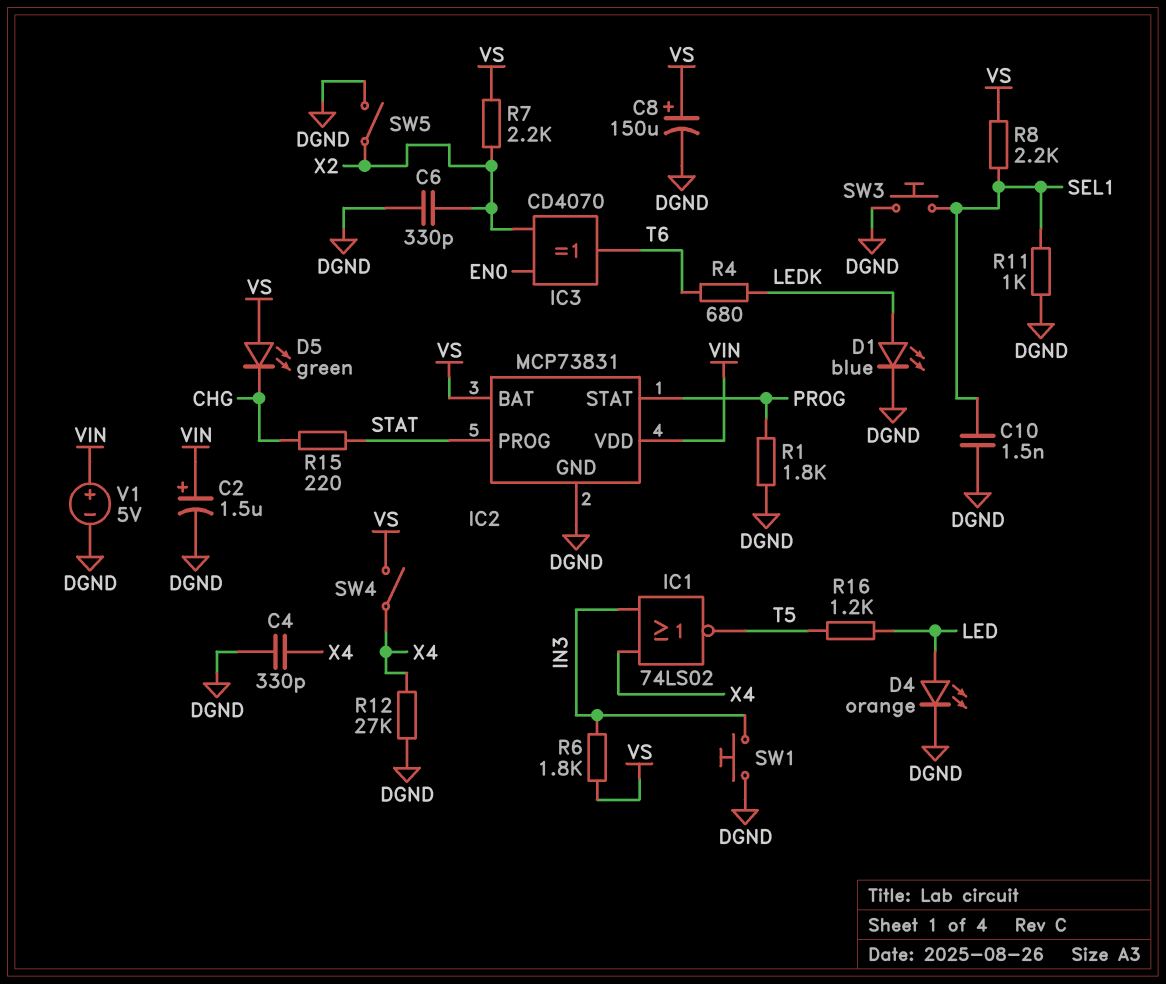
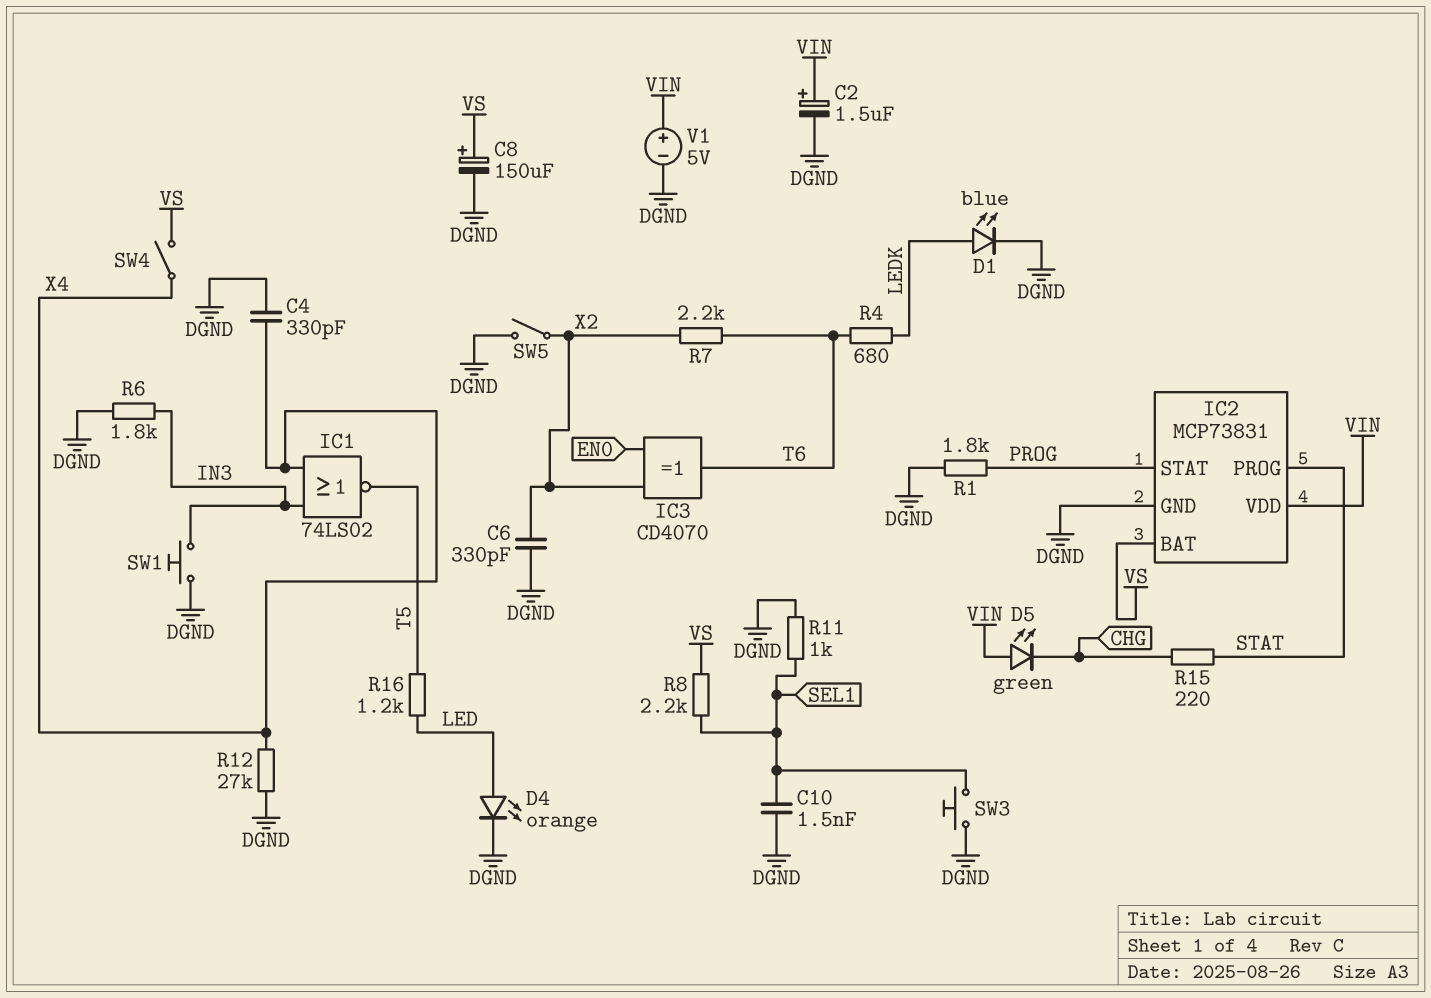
D5: LED green (A VS, K CHG) -> LED green (A VIN, K CHG)
R6: 1.8k (IN3, VS) -> 1.8k (DGND, IN3)
R7: 2.2k (VS, X2) -> 2.2k (T6, X2)

